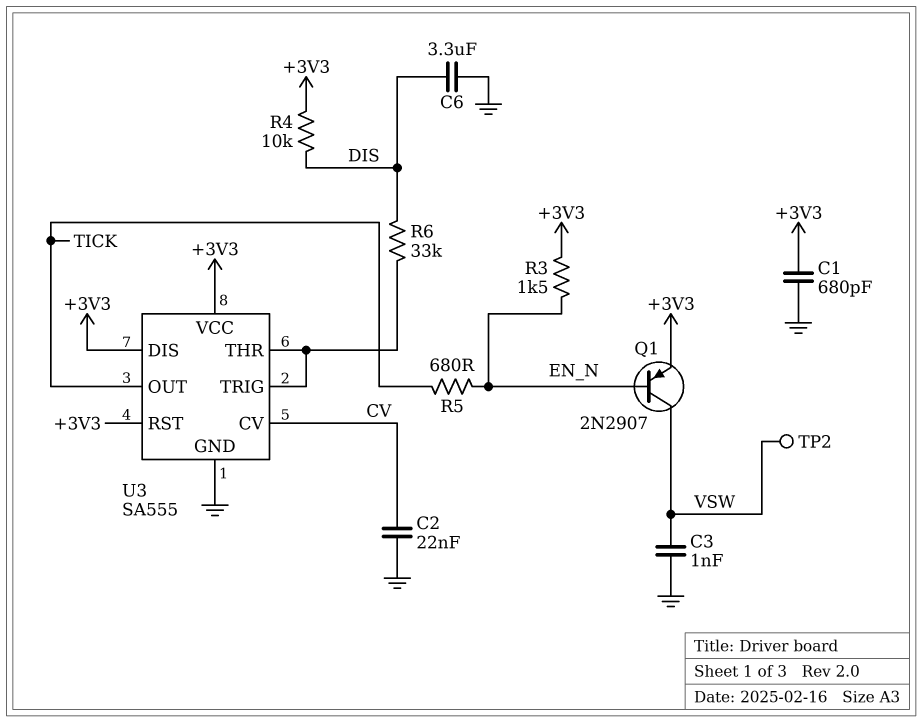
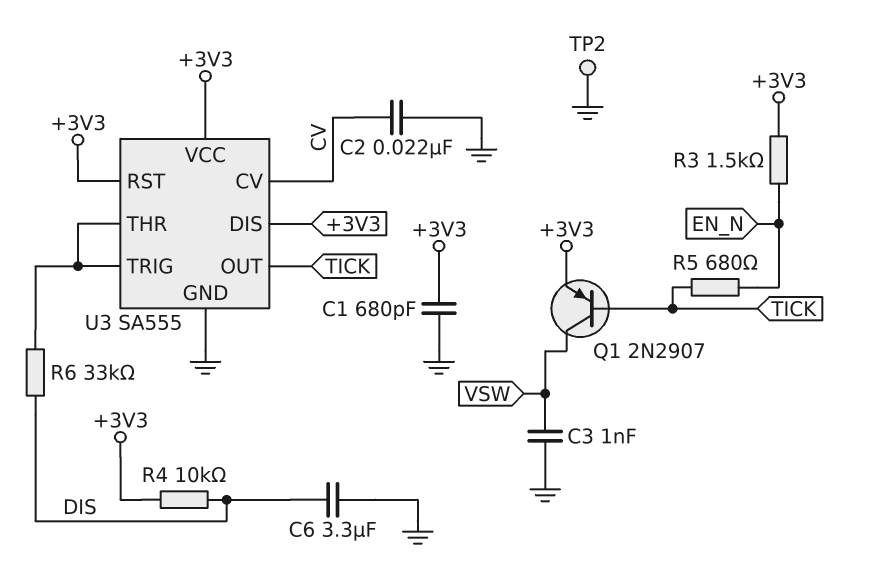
Q1: PNP 2N2907 (B EN_N, C VSW, E +3V3) -> PNP 2N2907 (B TICK, C VSW, E +3V3)
TP2: test point (VSW) -> test point (GND)

